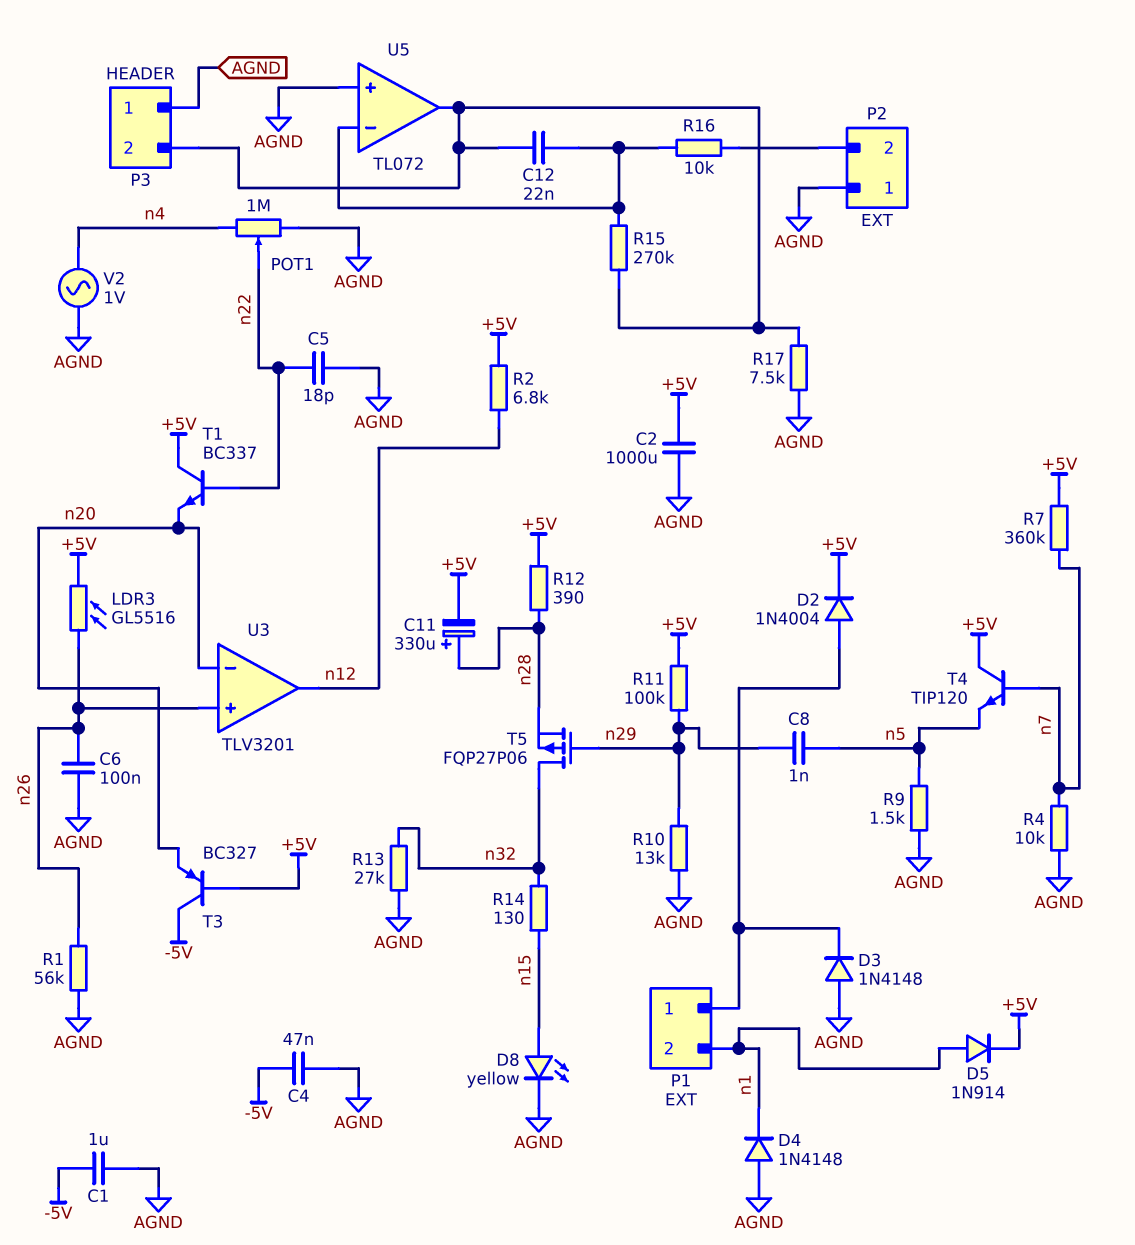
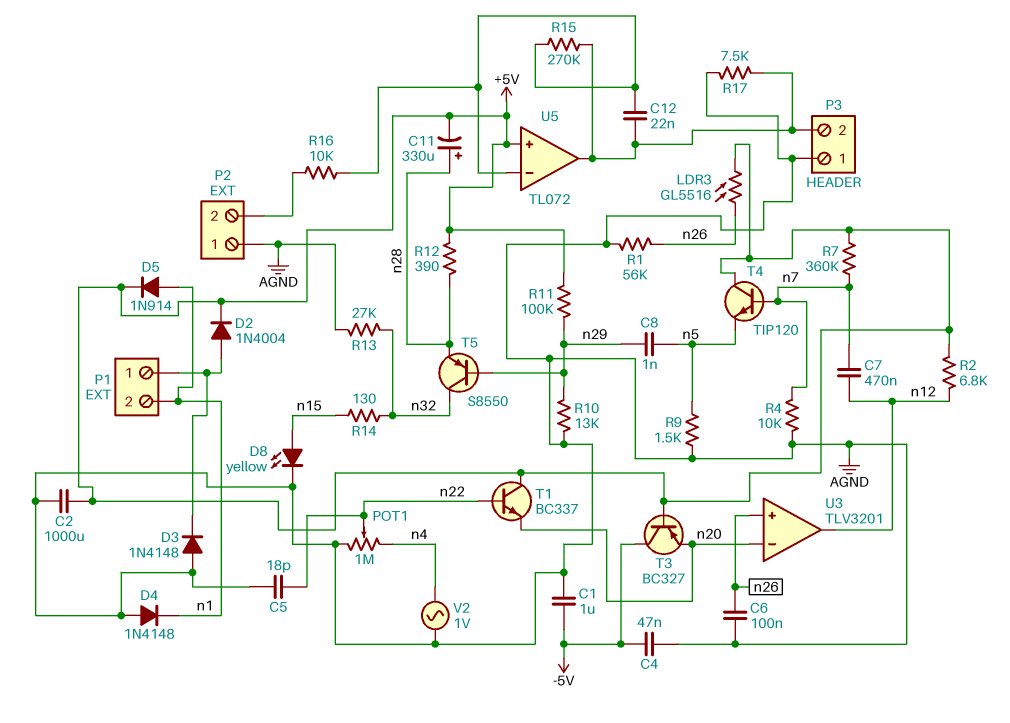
C7: none -> 470nF (n7, n12)
T5: PMOS FQP27P06 (G n29, D n32, S n28) -> PNP S8550 (B n29, C n32, E n28)
U5 pin in+: AGND -> +5V

